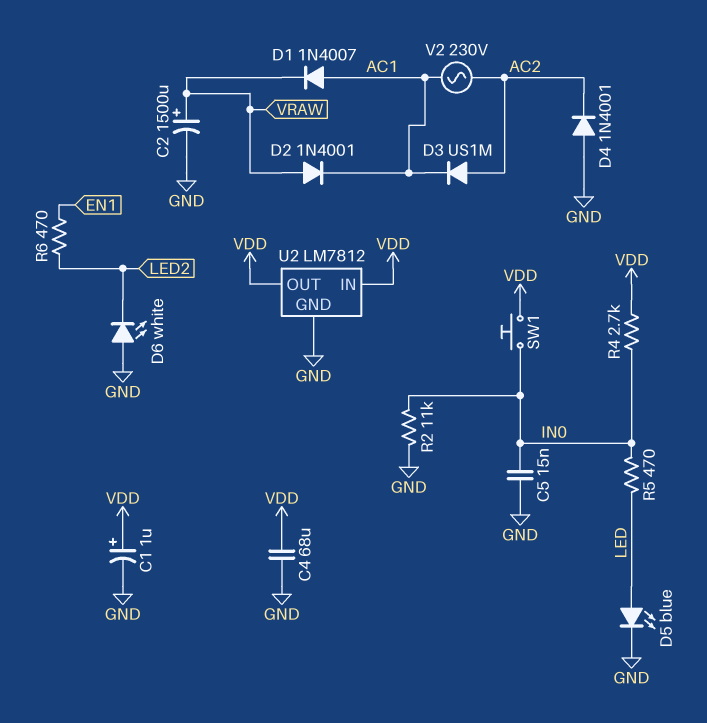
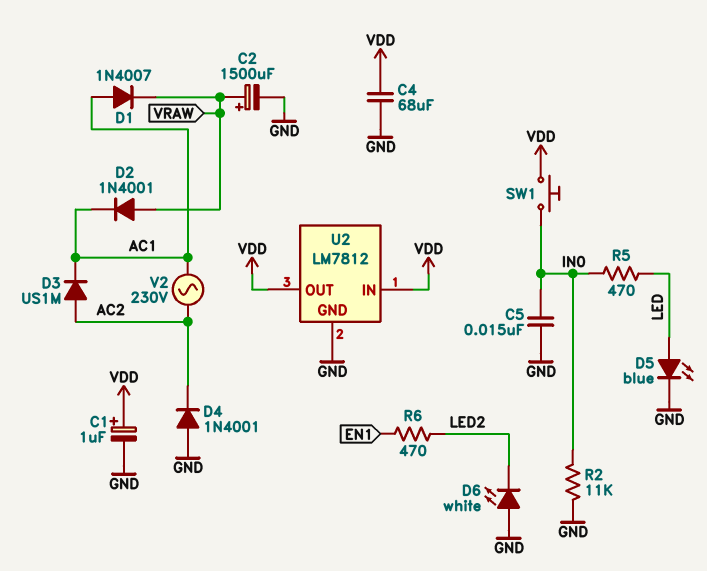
R4: 2.7k (IN0, VDD) -> none

